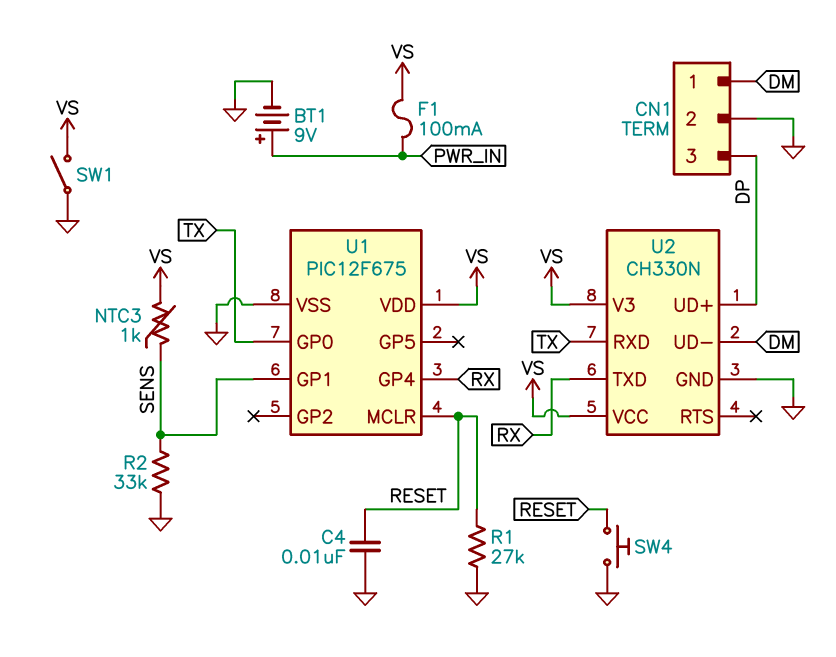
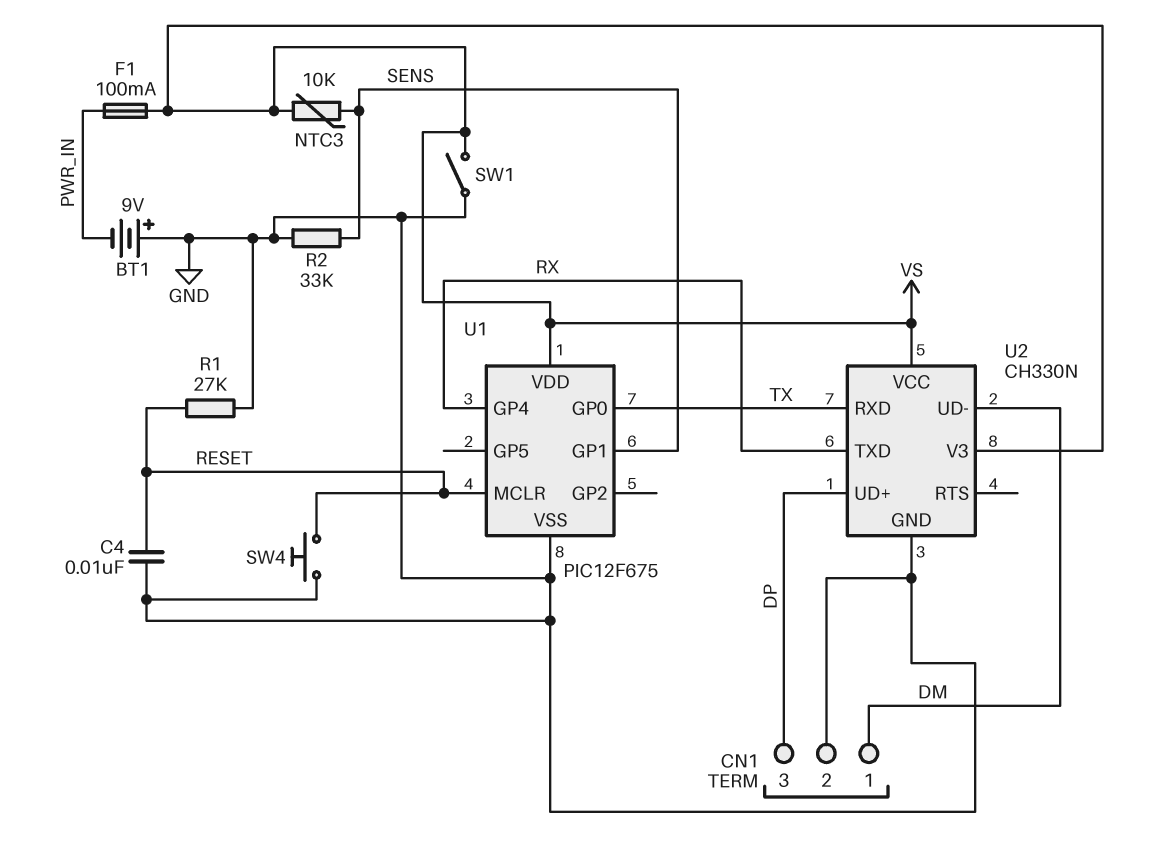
BT1: 9V (plus PWR_IN, minus GND) -> 9V (plus GND, minus PWR_IN)
NTC3: 1k (SENS, VS) -> 10k (SENS, VS)

